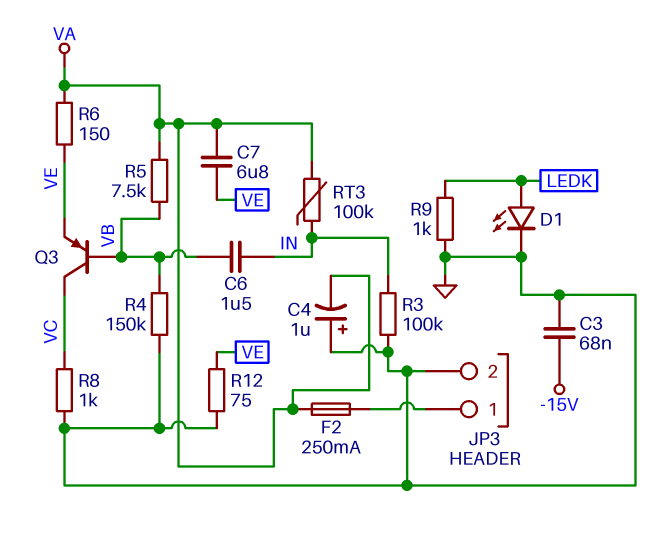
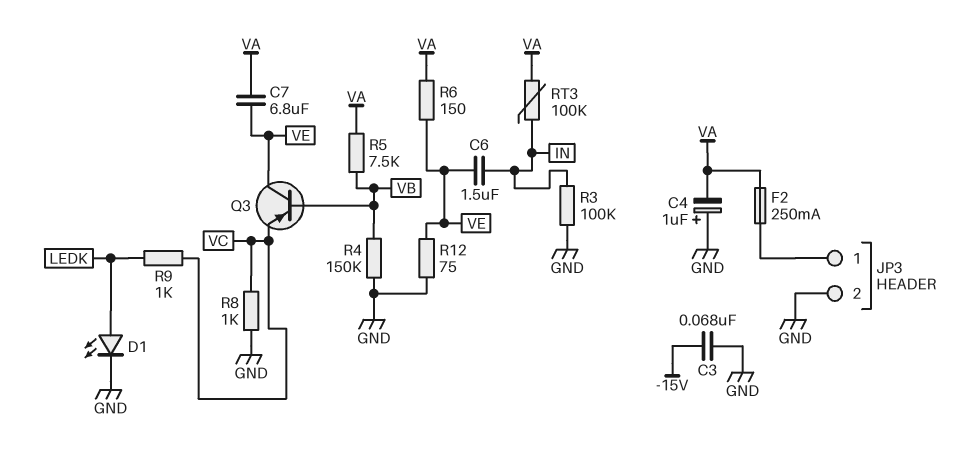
C6: 1.5uF (IN, VB) -> 1.5uF (IN, VE)
Q3: PNP (B VB, C VC, E VE) -> PNP (B VB, C VE, E VC)
R9: 1k (GND, LEDK) -> 1k (LEDK, VC)

